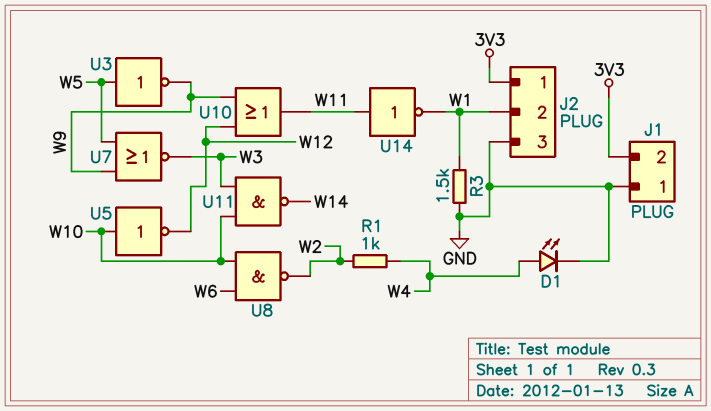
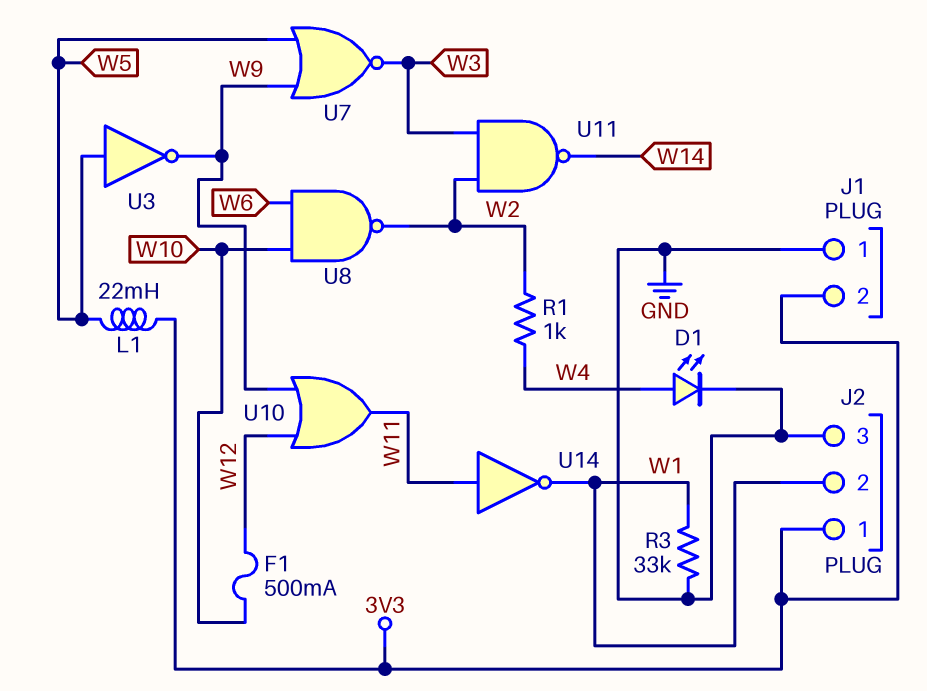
F1: none -> 500mA (W10, W12)
L1: none -> 22mH (3V3, W5)
R3: 1.5k (GND, W1) -> 33k (GND, W1)
U5: NOT (in W10, out W12) -> none
U11: NAND (in W3, in W10, out W14) -> NAND (in W2, in W3, out W14)

